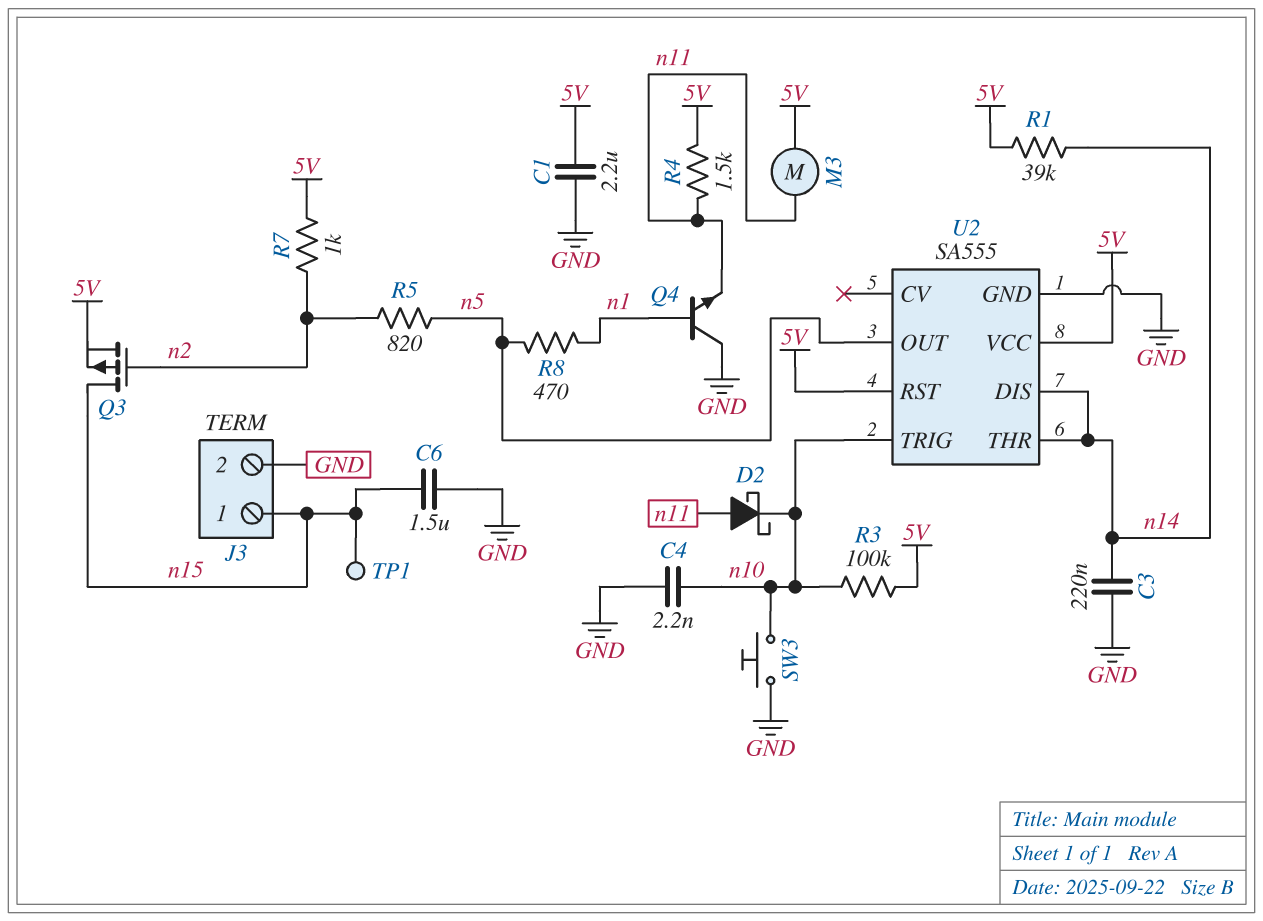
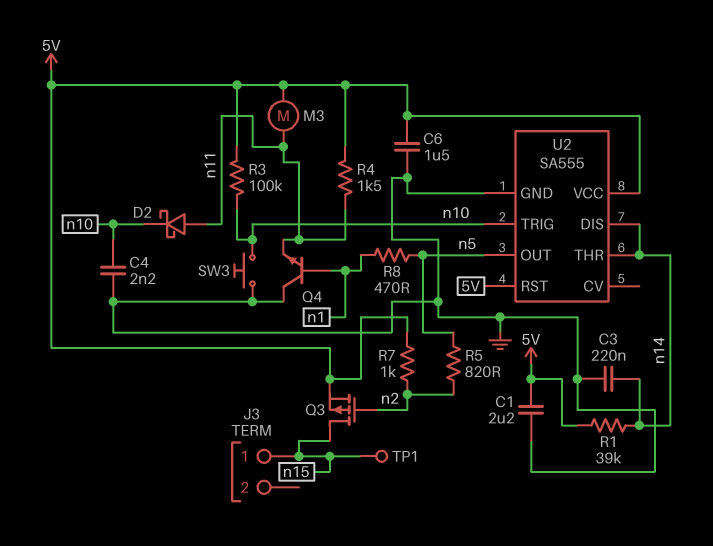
C6: 1.5uF (GND, n15) -> 1.5uF (5V, GND)
J3 pin 2: GND -> none

